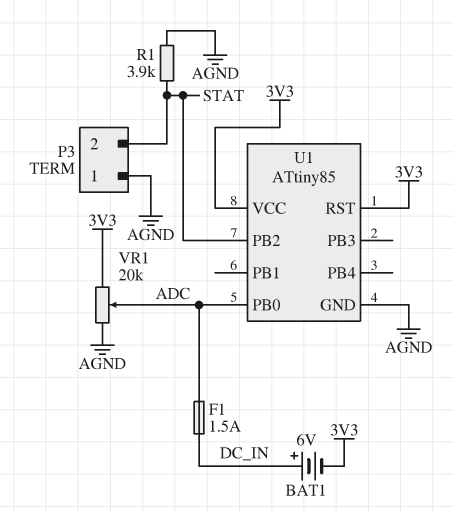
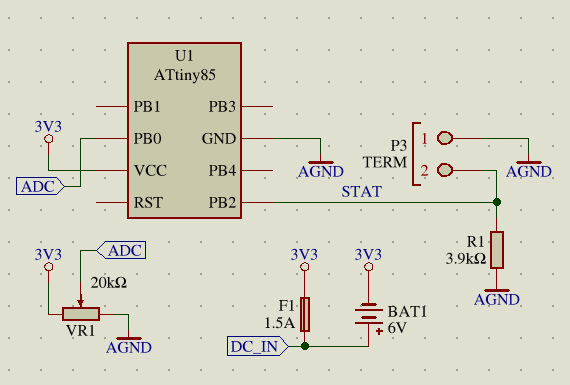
F1: 1.5A (ADC, DC_IN) -> 1.5A (3V3, DC_IN)
U1 pin RST: 3V3 -> none

